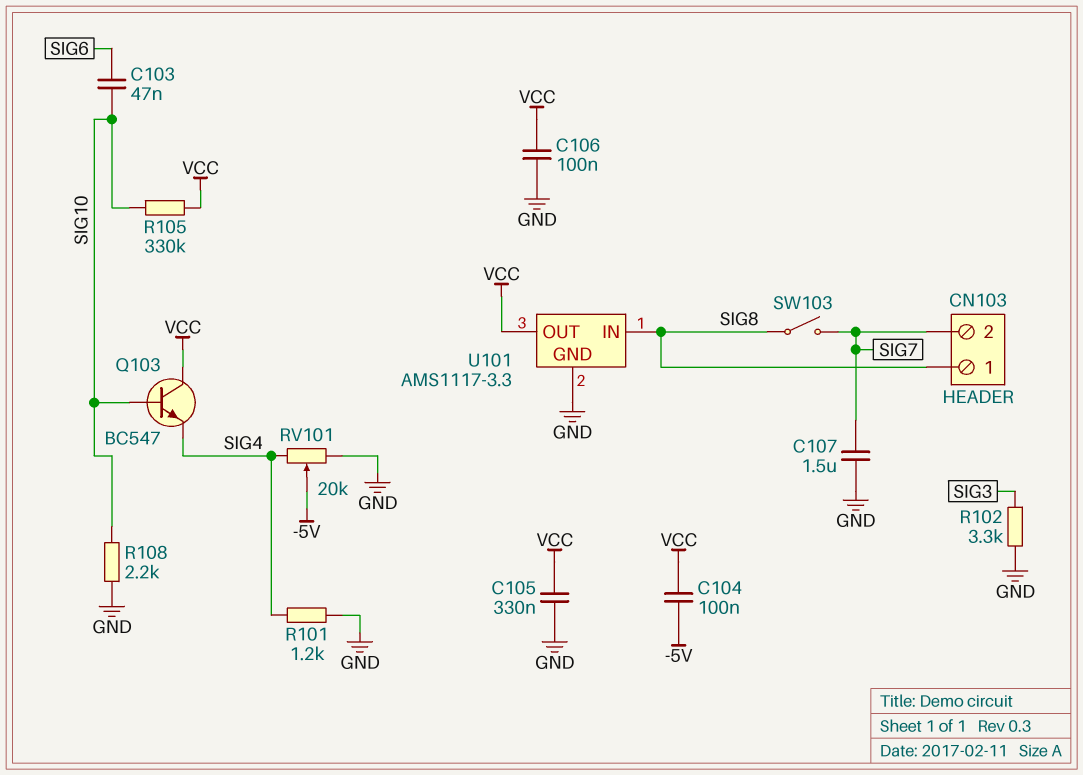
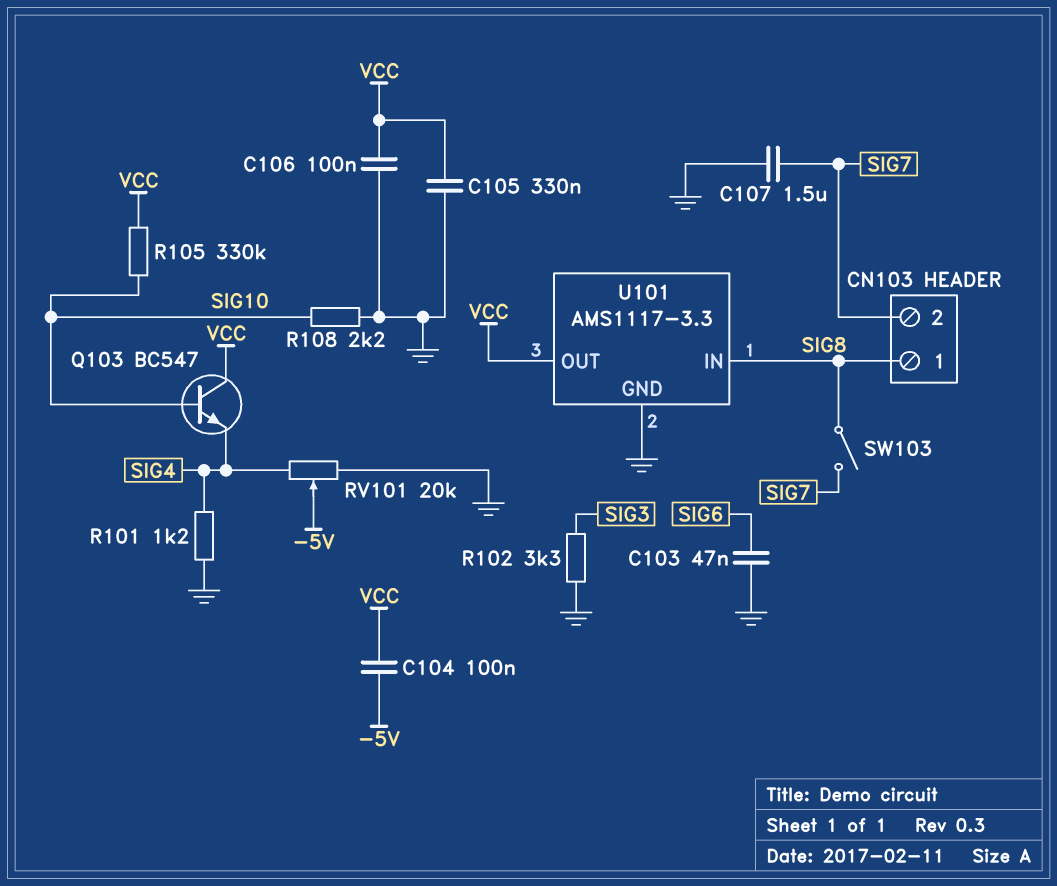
C103: 47nF (SIG6, SIG10) -> 47nF (GND, SIG6)

